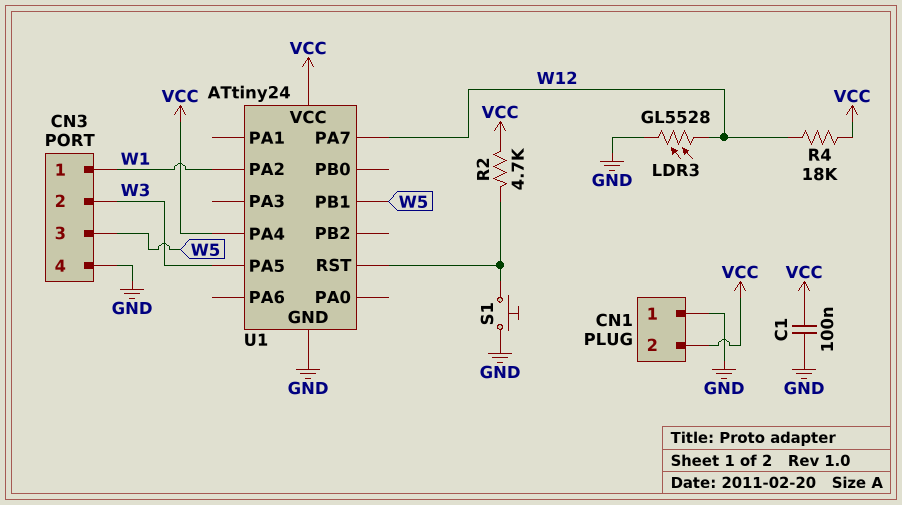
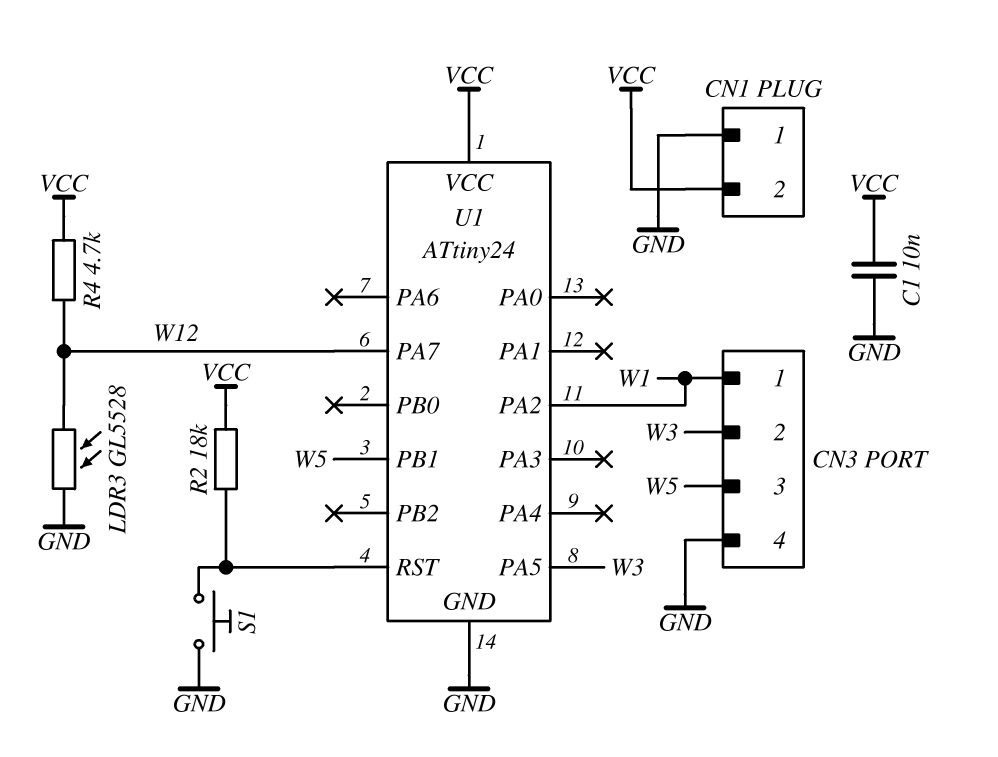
C1: 100nF (GND, VCC) -> 10nF (GND, VCC)
R2: 4.7k (U1/RST, VCC) -> 18k (U1/RST, VCC)
R4: 18k (VCC, W12) -> 4.7k (VCC, W12)
U1 pin PA4: VCC -> none

